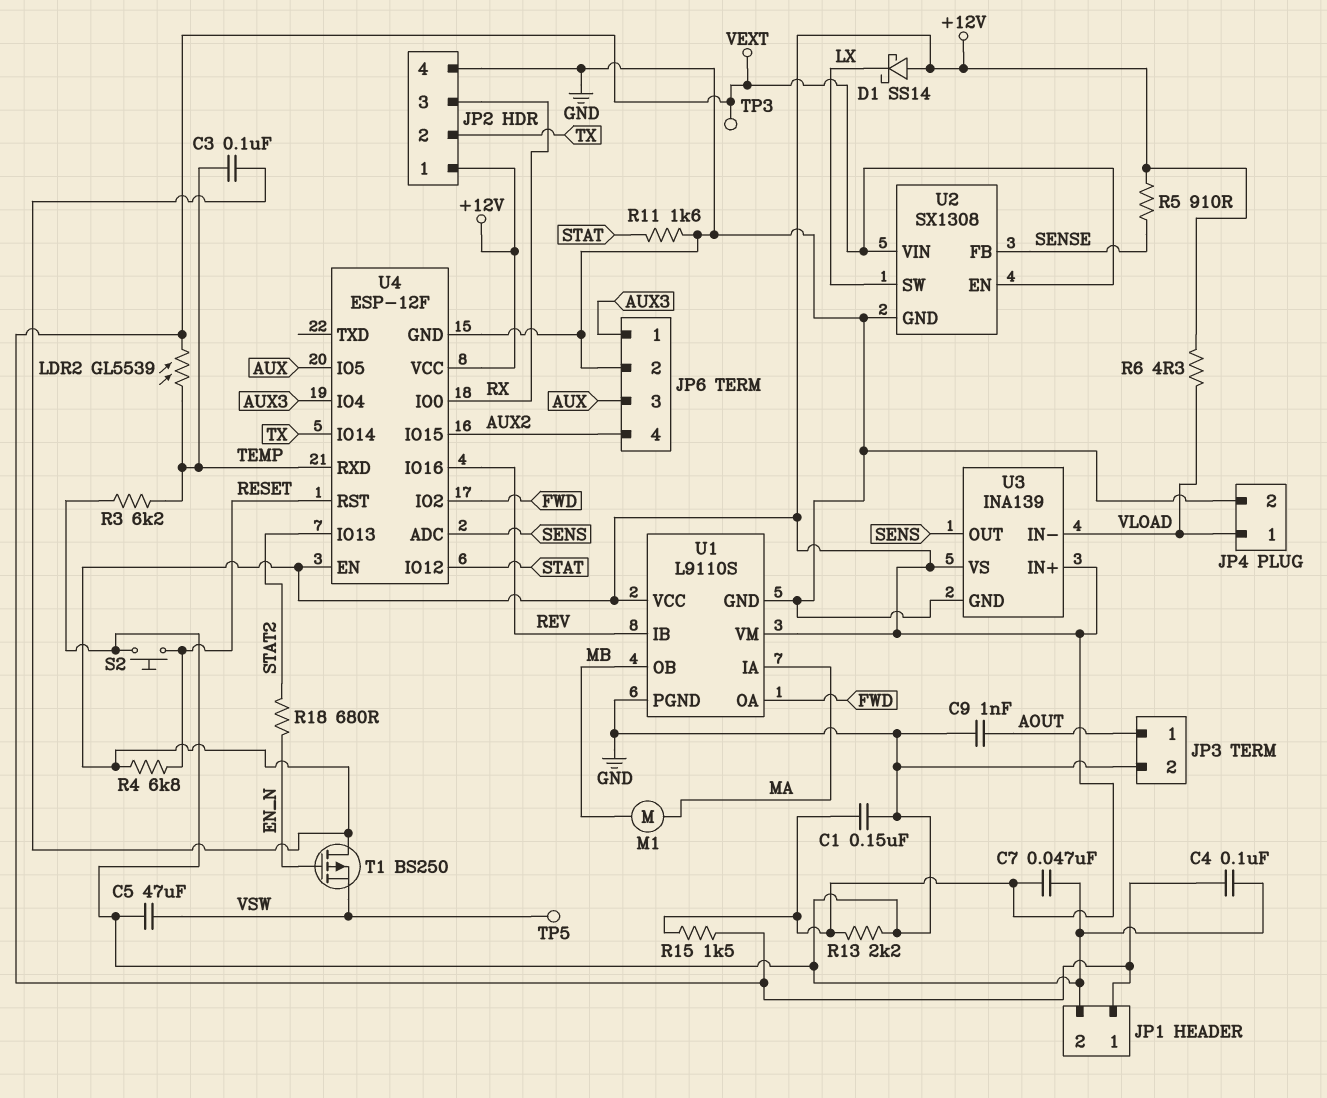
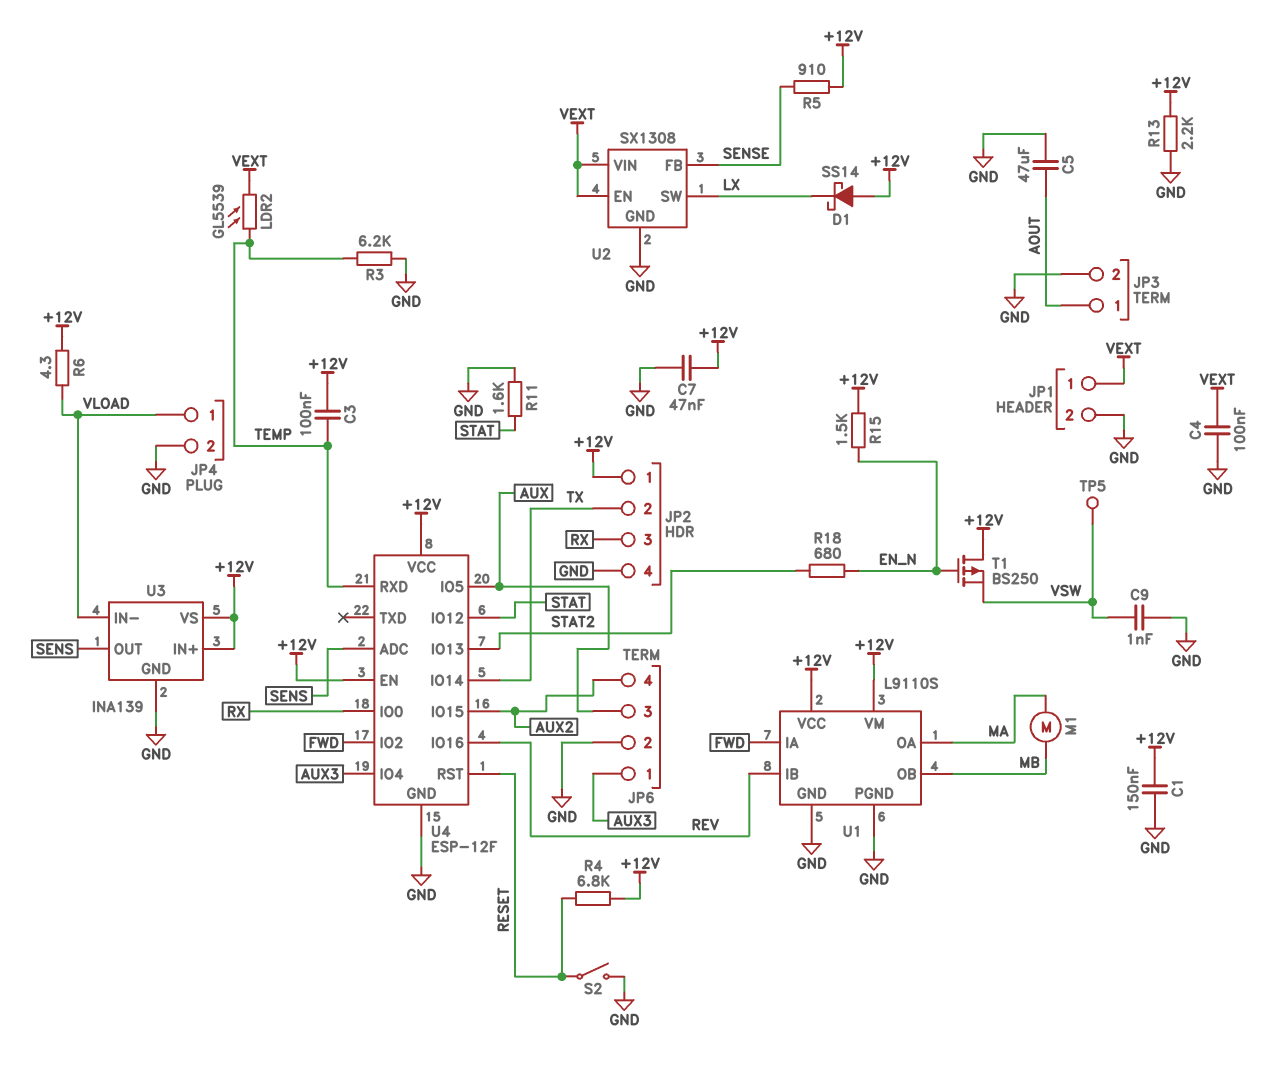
C5: 47uF (GND, VSW) -> 47uF (AOUT, GND)
C9: 1nF (AOUT, GND) -> 1nF (GND, VSW)
R15: 1.5k (+12V, VEXT) -> 1.5k (+12V, EN_N)
S2: button (GND, RESET) -> switch (GND, RESET)
TP3: test point (VEXT) -> none
U1 pin IA: MA -> FWD
U1 pin OA: FWD -> MA

